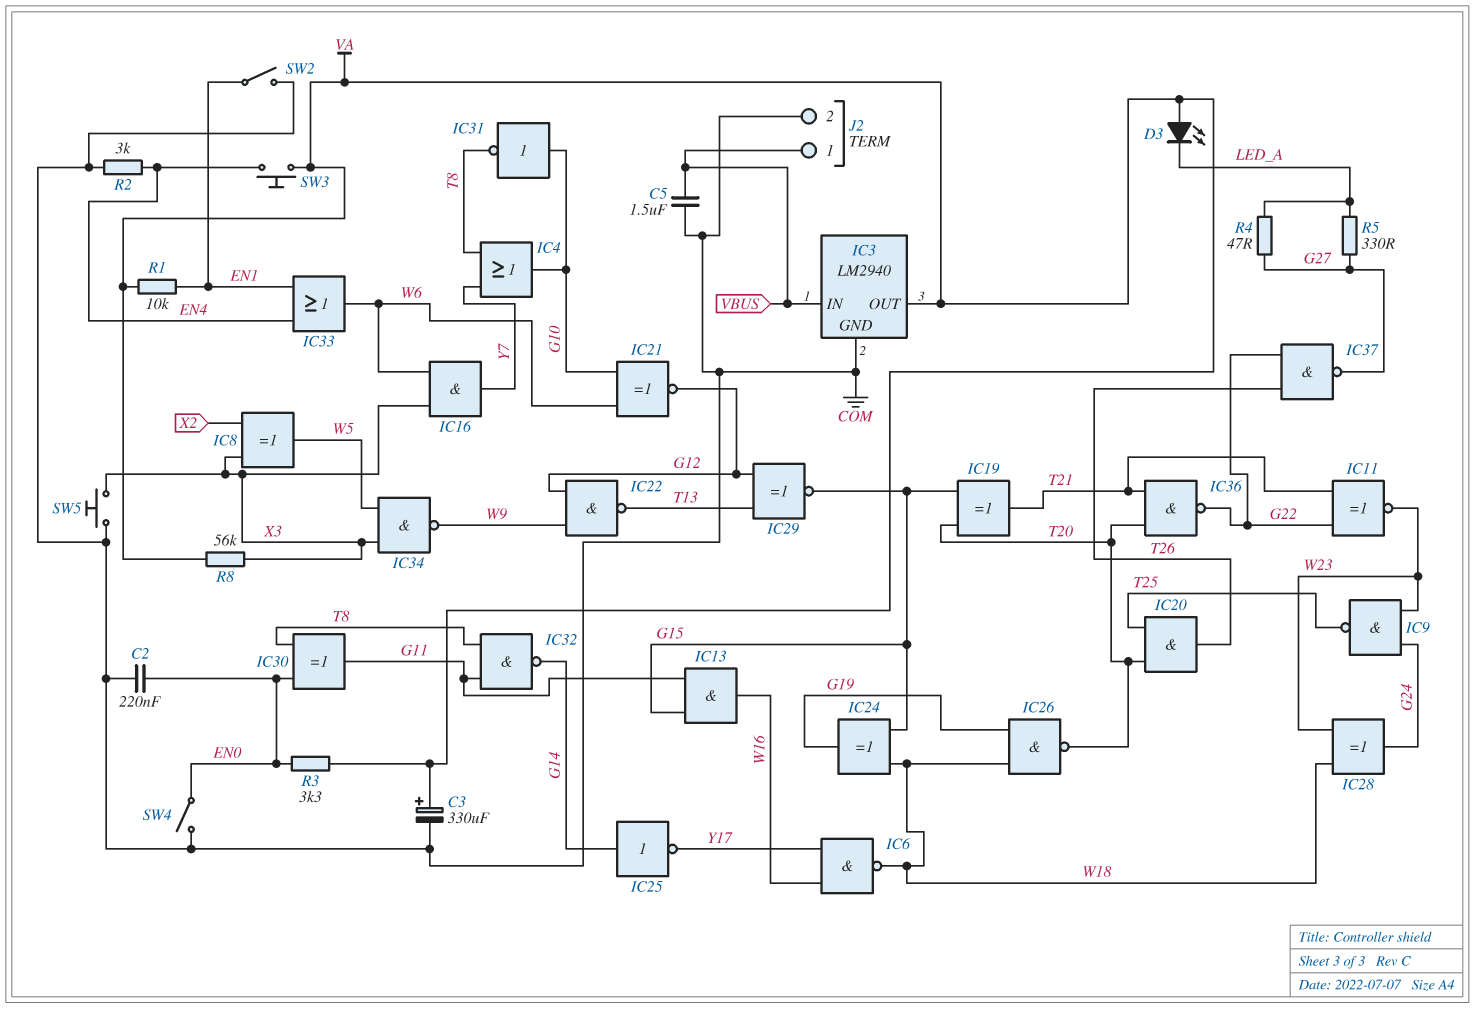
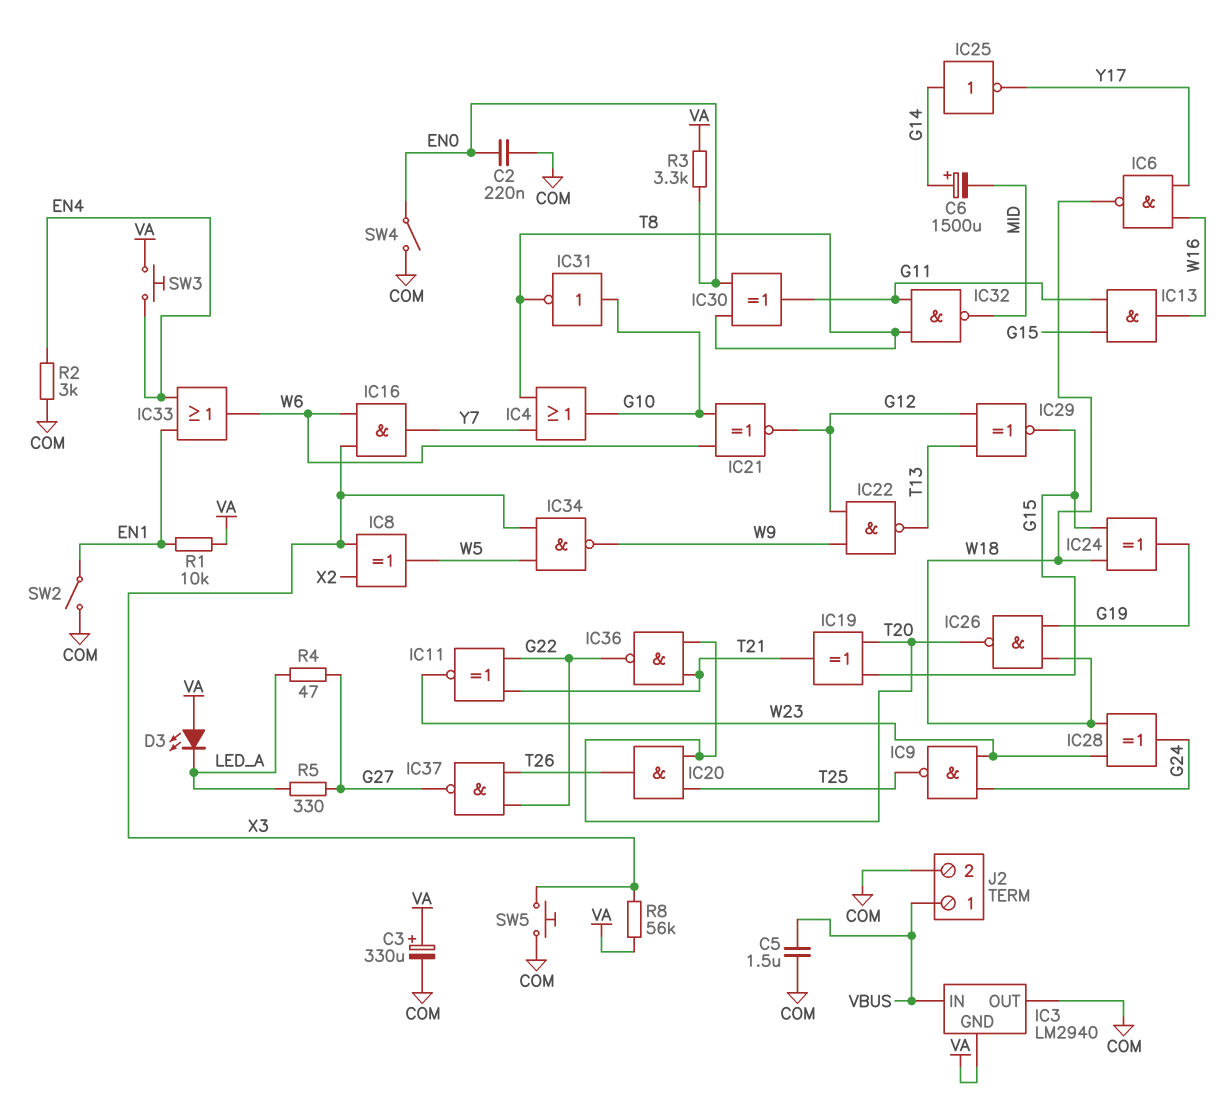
C6: none -> 1500uF (plus G14, minus MID)
IC3 pin GND: COM -> VA
IC3 pin OUT: VA -> COM
IC32: NAND (in G11, in T8, out G14) -> NAND (in G11, in T8, out MID)

